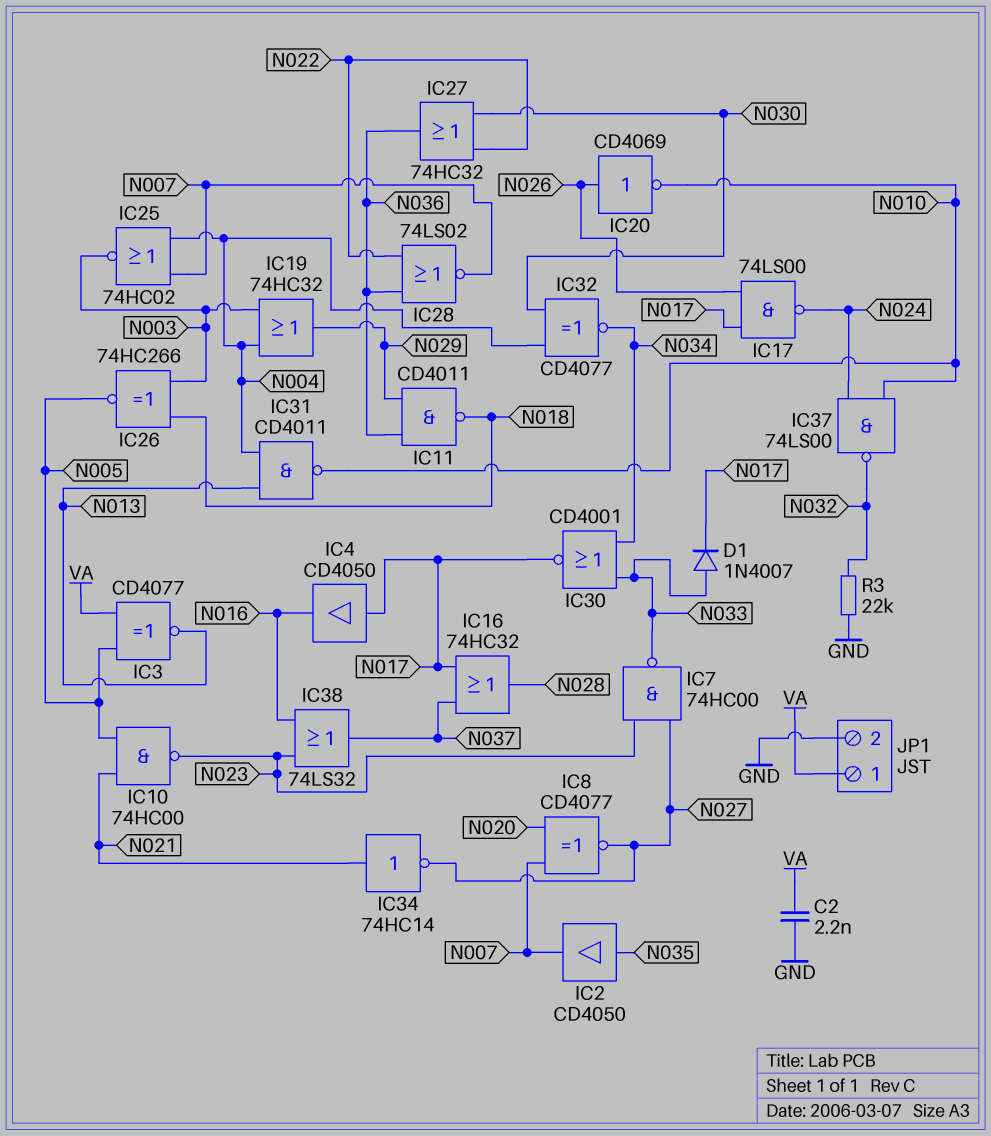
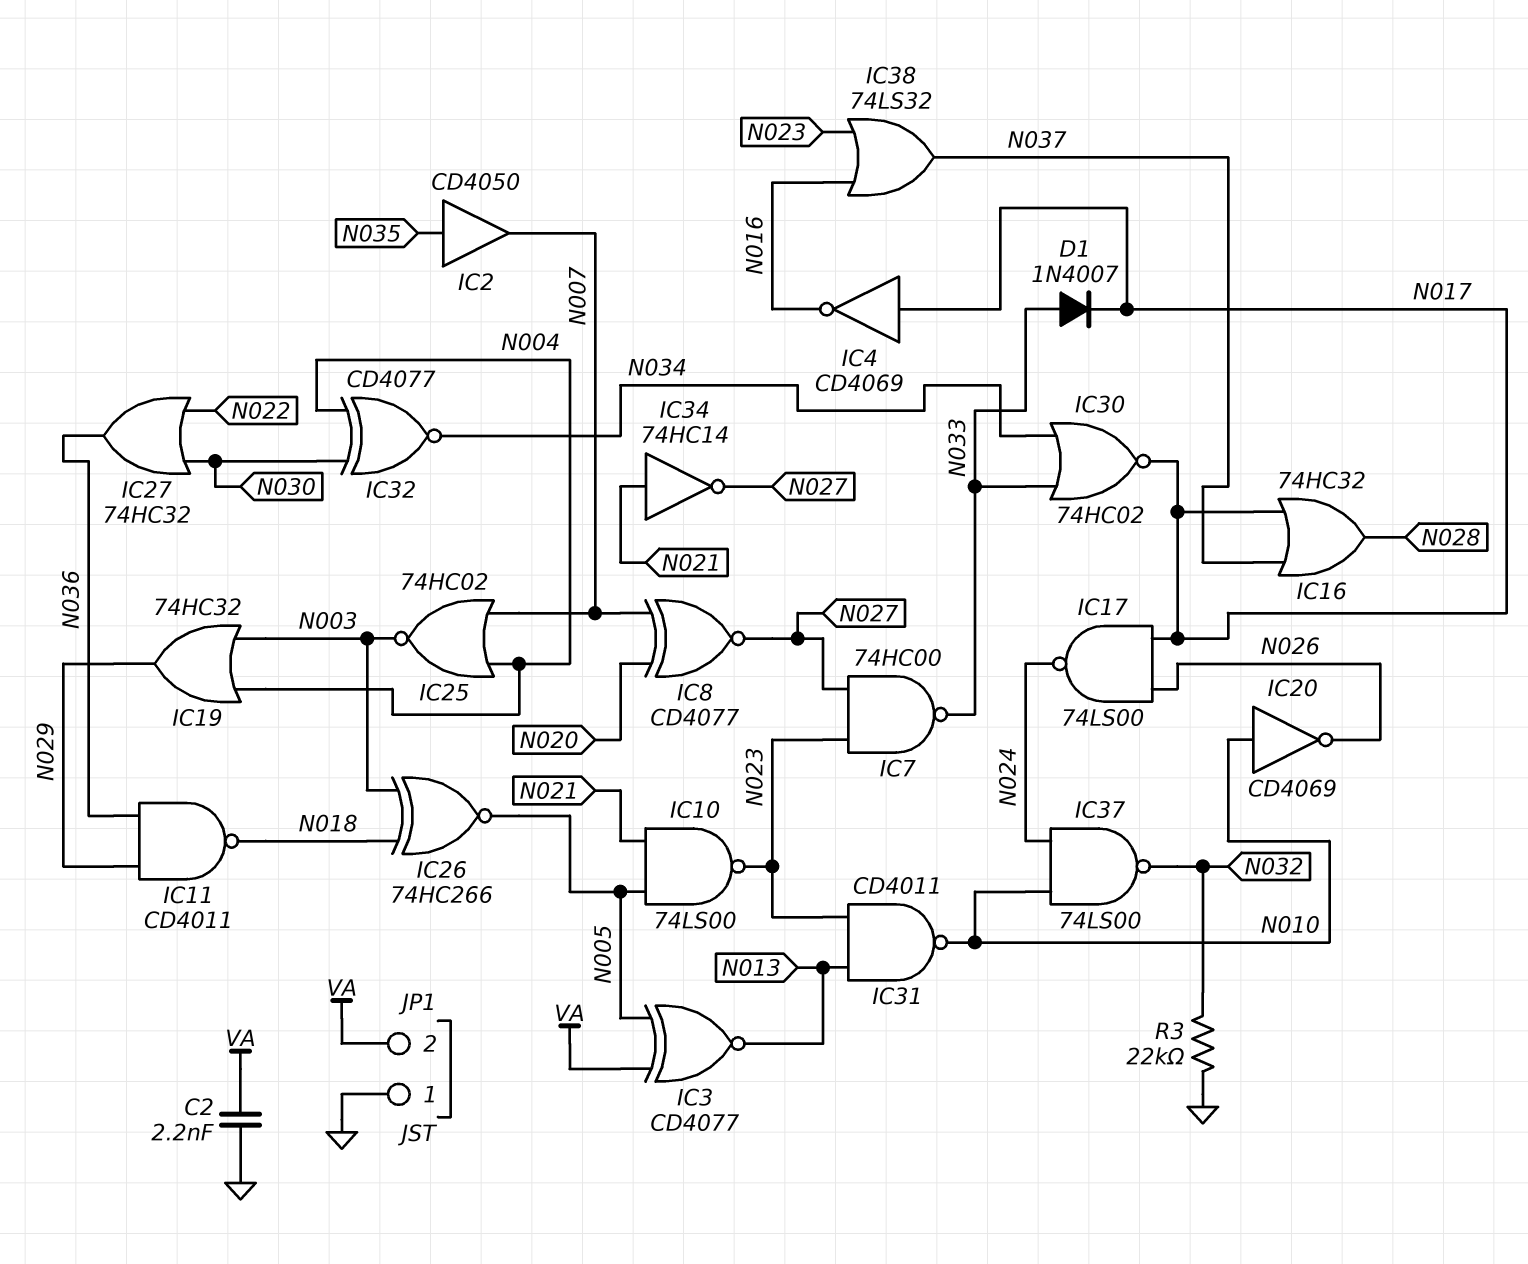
IC4: buffer CD4050 (in N017, out N016) -> NOT CD4069 (in N017, out N016)
IC10: NAND 74HC00 (in N005, in N021, out N023) -> NAND 74LS00 (in N005, in N021, out N023)
IC20: NOT CD4069 (in N026, out N010) -> NOT CD4069 (in N010, out N026)
IC28: NOR 74LS02 (in N022, in N036, out N007) -> none
IC30: NOR CD4001 (in N033, in N034, out N017) -> NOR 74HC02 (in N033, in N034, out N017)
IC31: NAND CD4011 (in N004, in N013, out N010) -> NAND CD4011 (in N013, in N023, out N010)
JP1 pin 1: VA -> GND
JP1 pin 2: GND -> VA

